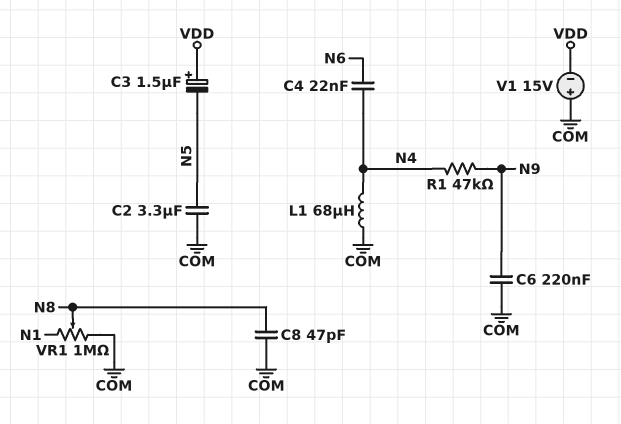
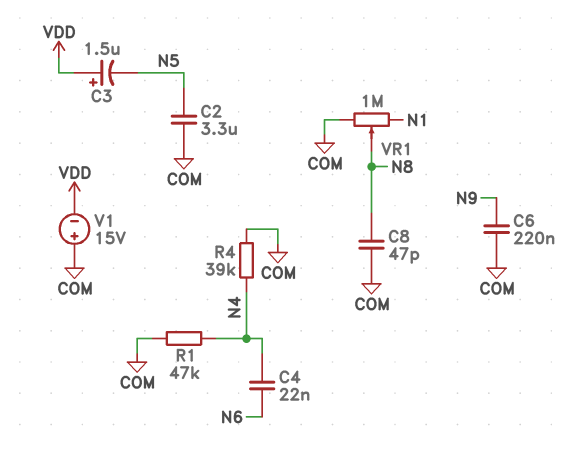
L1: 68uH (COM, N4) -> none
R1: 47k (N4, N9) -> 47k (COM, N4)
R4: none -> 39k (COM, N4)

